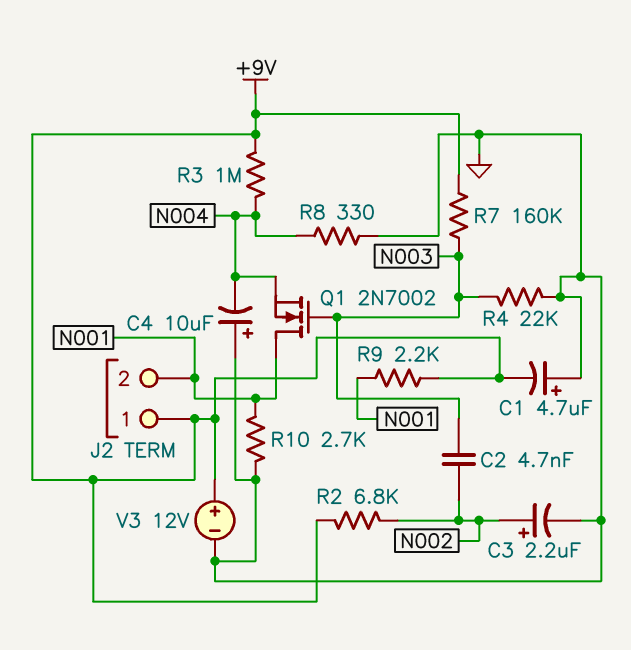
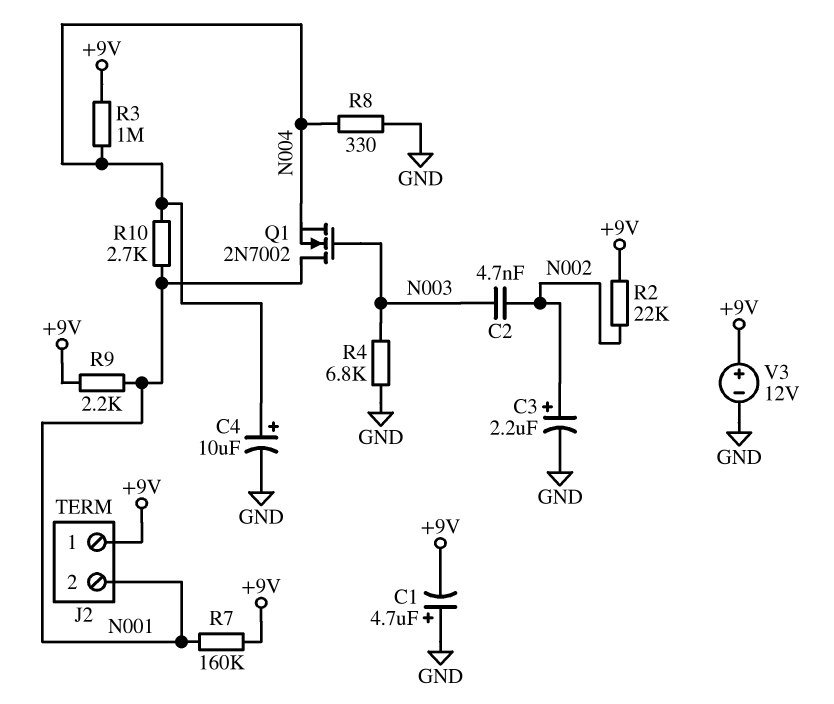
C4: 10uF (plus GND, minus N004) -> 10uF (plus N004, minus GND)
R2: 6.8k (+9V, N002) -> 22k (+9V, N002)
R4: 22k (GND, N003) -> 6.8k (GND, N003)
R7: 160k (+9V, N003) -> 160k (+9V, N001)
R10: 2.7k (GND, N001) -> 2.7k (N001, N004)

